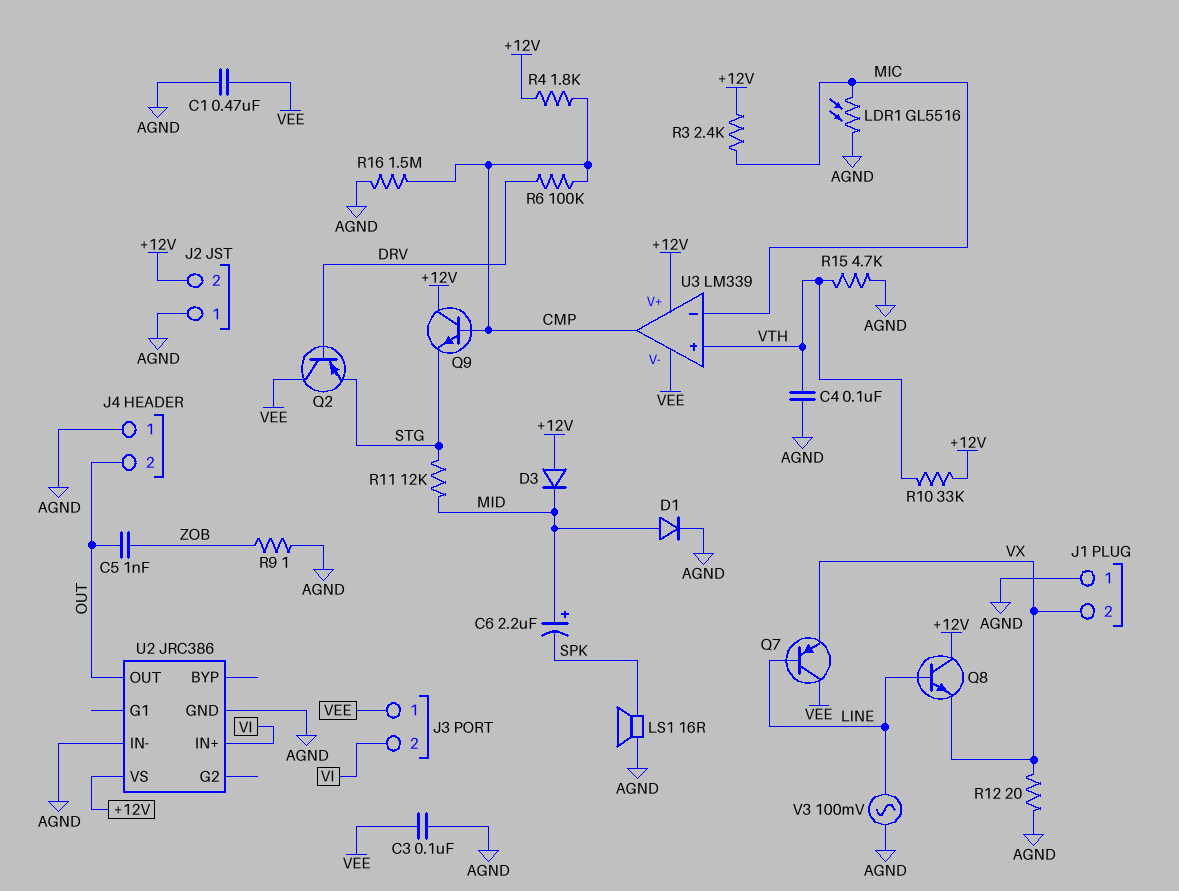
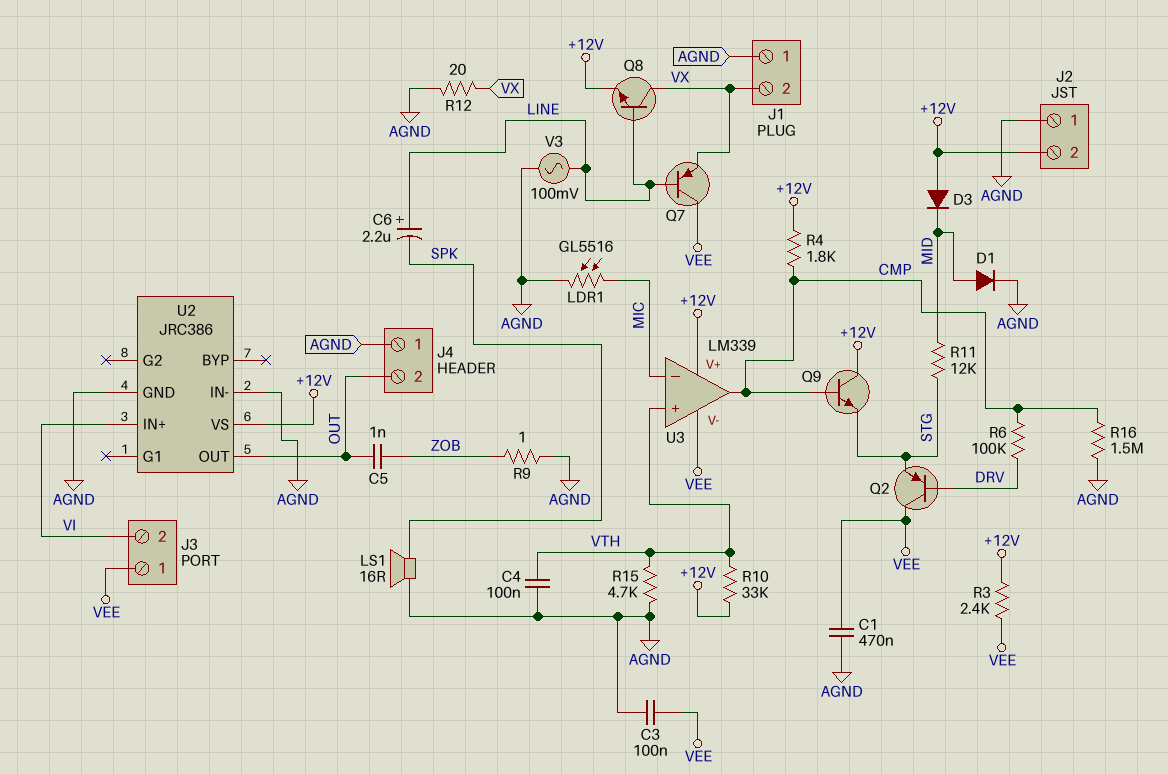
C6: 2.2uF (plus MID, minus SPK) -> 2.2uF (plus LINE, minus SPK)
Q8: NPN (B LINE, C +12V, E VX) -> NPN (B LINE, C VX, E +12V)
R3: 2.4k (+12V, MIC) -> 2.4k (+12V, VEE)

